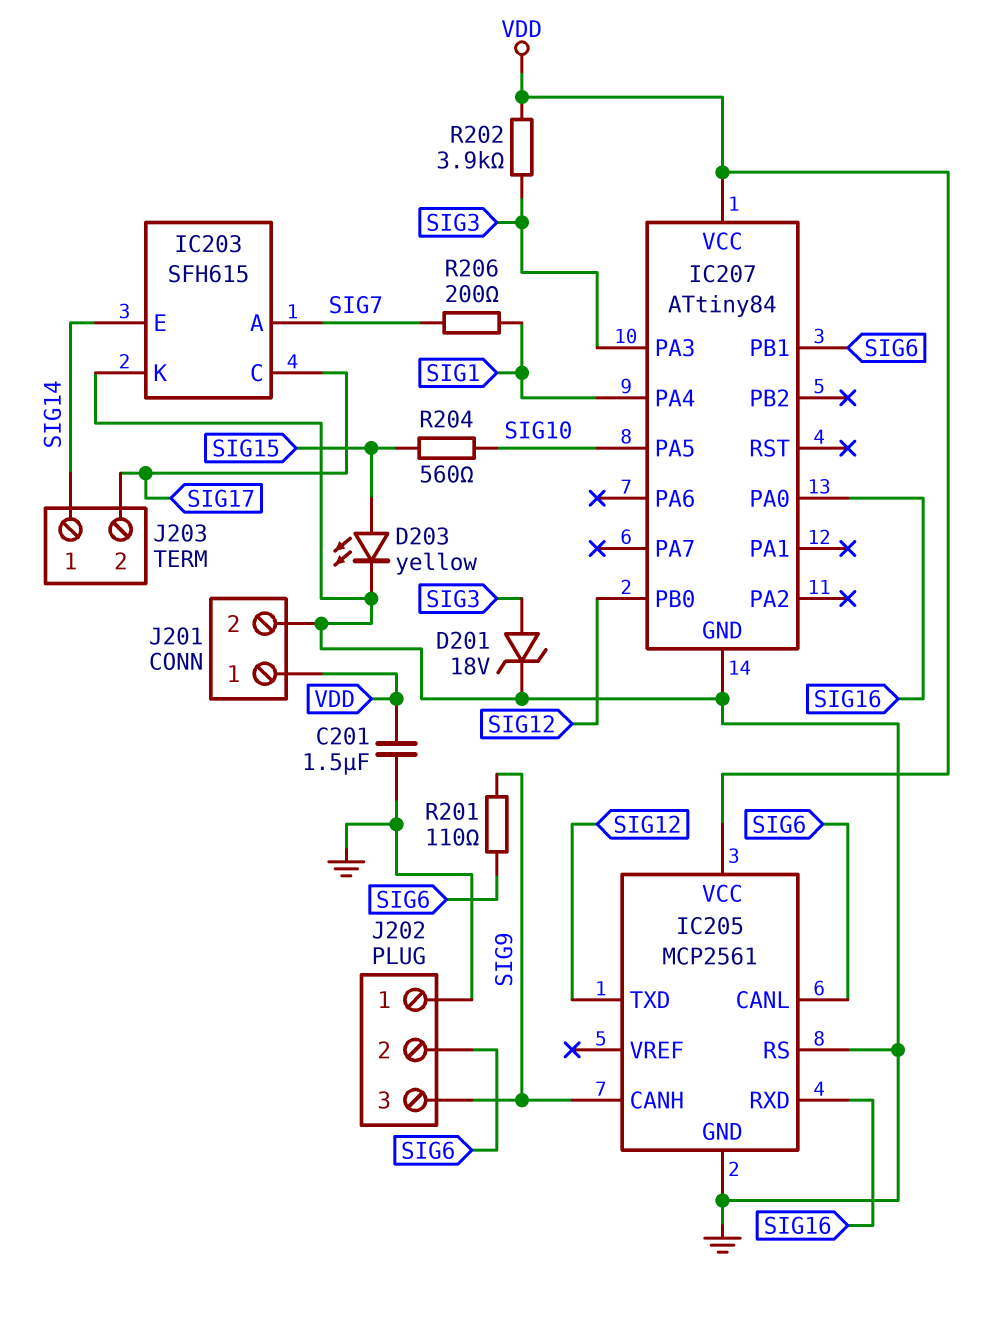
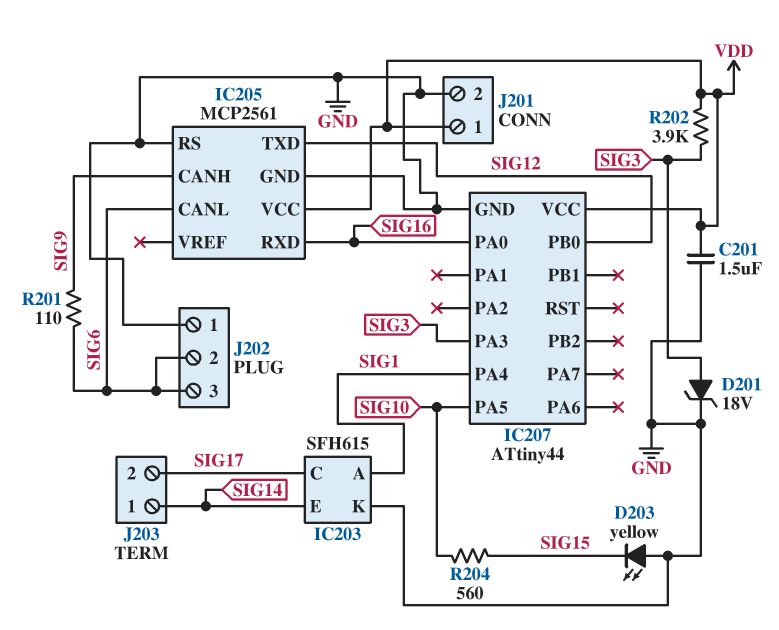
D203: LED yellow (A SIG15, K GND) -> LED yellow (A GND, K SIG15)
IC203 pin A: SIG7 -> SIG1
IC207: ATtiny84 -> ATtiny44
IC207 pin PB1: SIG6 -> none
J202 pin 3: SIG9 -> SIG6
R206: 200 (SIG1, SIG7) -> none

